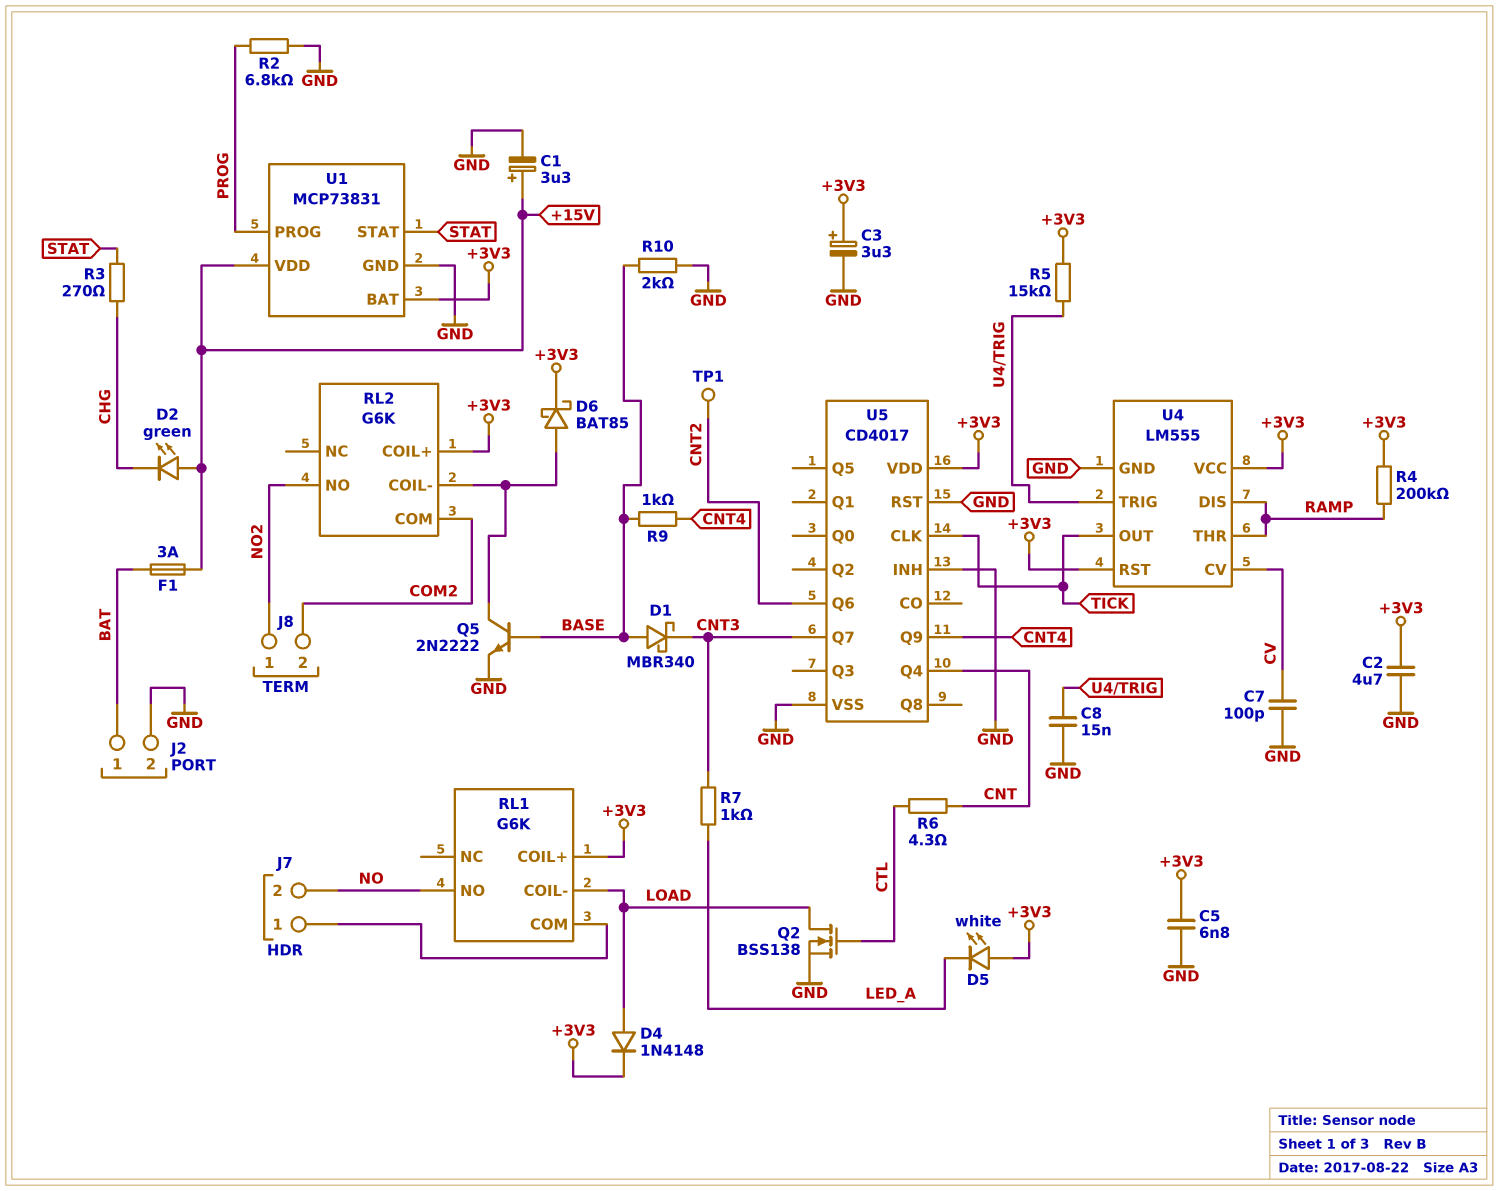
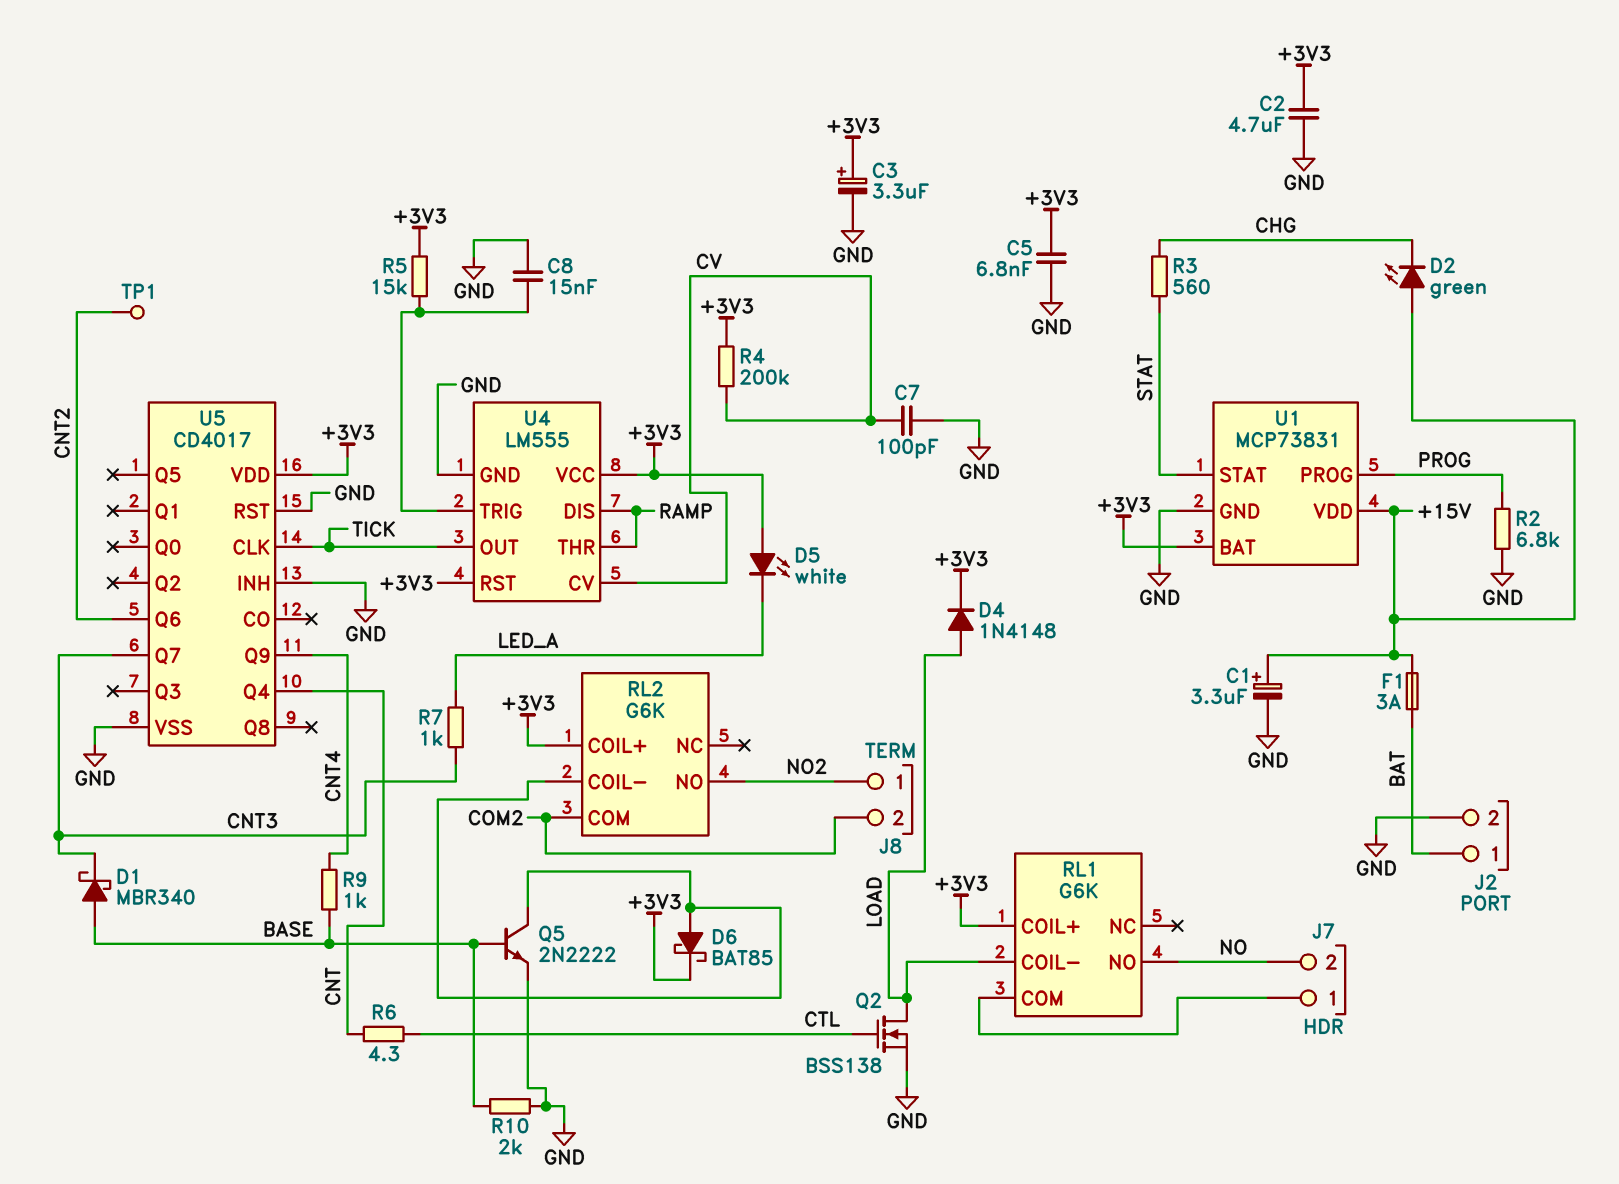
R3: 270 (CHG, STAT) -> 560 (CHG, STAT)
R4: 200k (+3V3, RAMP) -> 200k (+3V3, CV)

